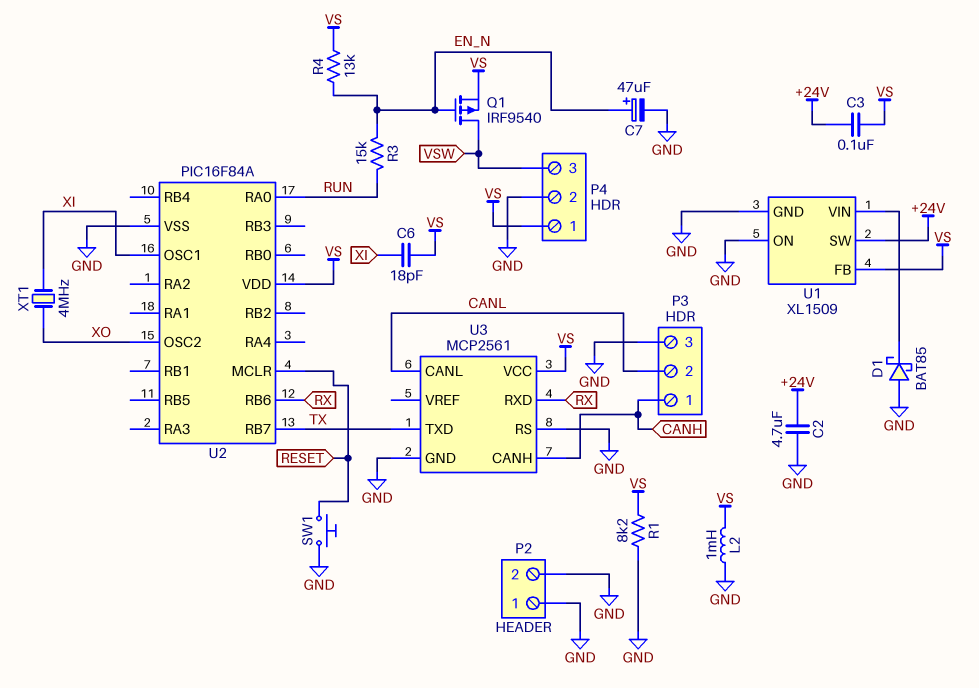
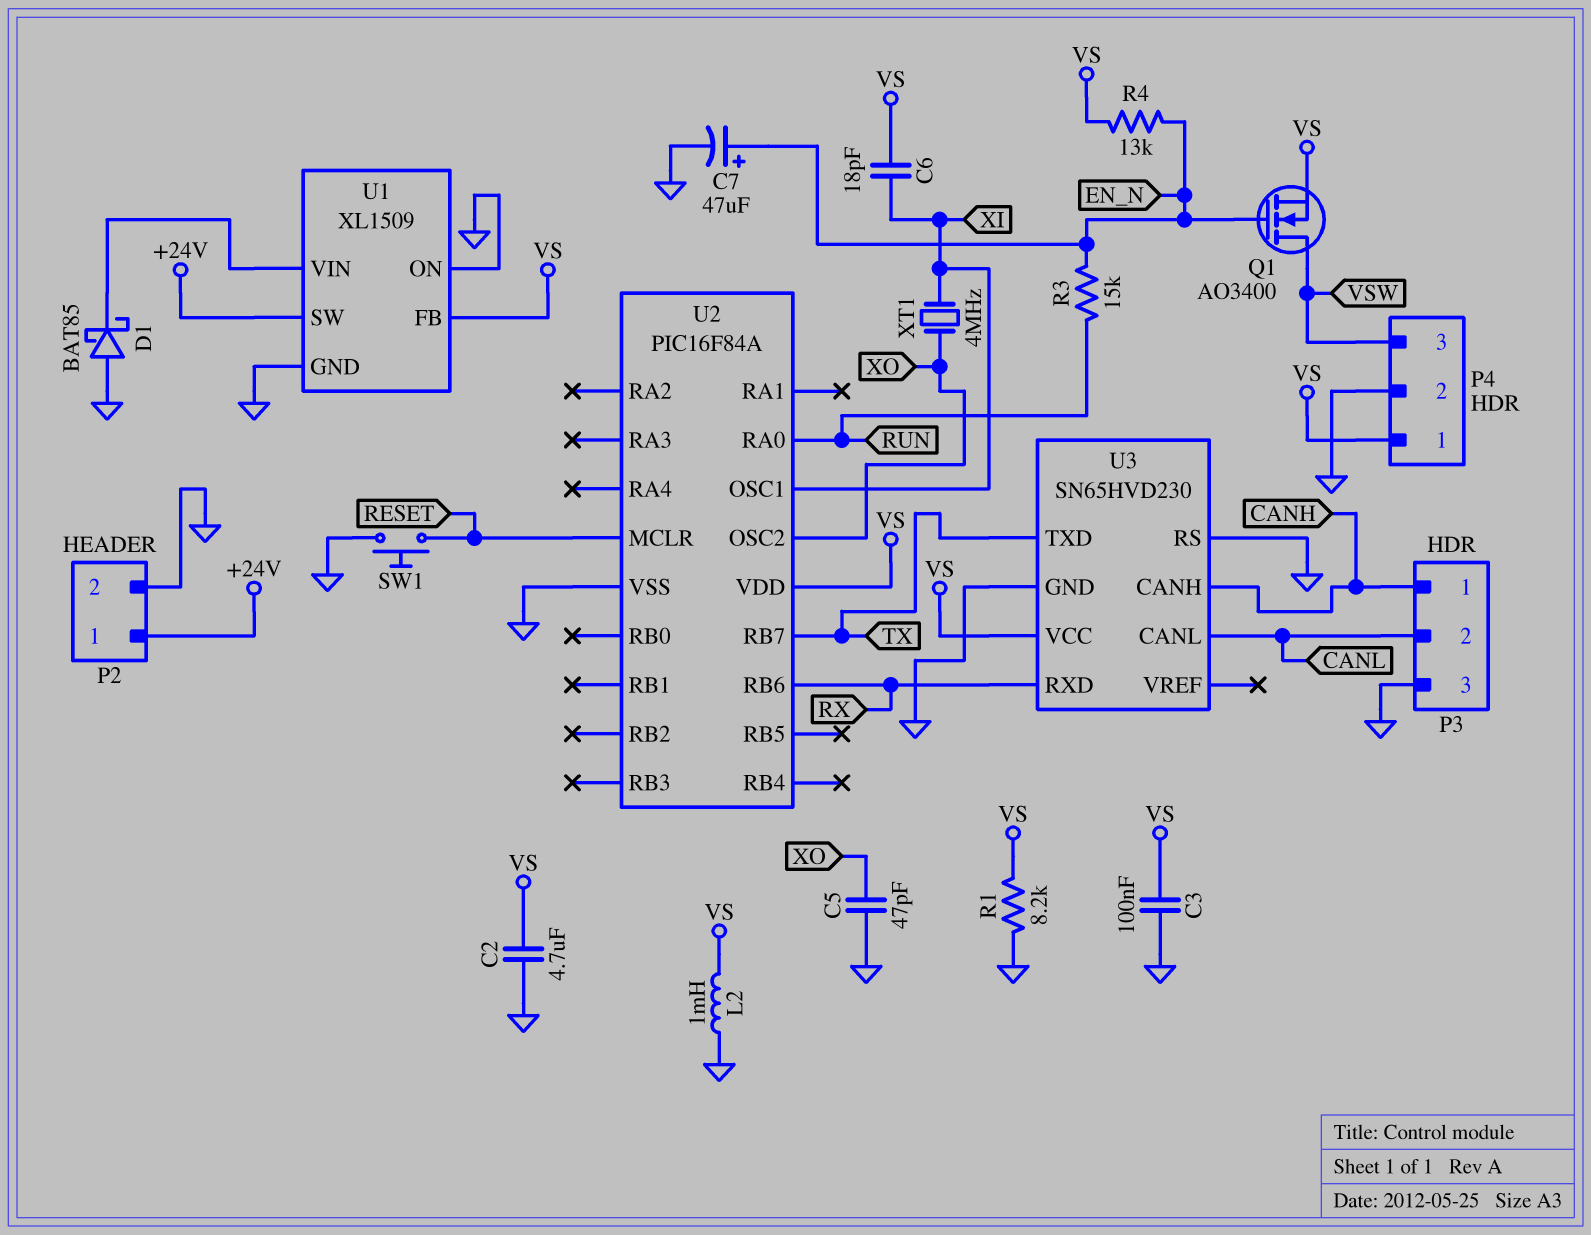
C2: 4.7uF (+24V, GND) -> 4.7uF (GND, VS)
C3: 100nF (+24V, VS) -> 100nF (GND, VS)
C5: none -> 47pF (GND, XO)
P2 pin 1: GND -> +24V
Q1: PMOS IRF9540 (G EN_N, D VSW, S VS) -> NMOS AO3400 (G EN_N, D VSW, S VS)
U3: MCP2561 -> SN65HVD230

